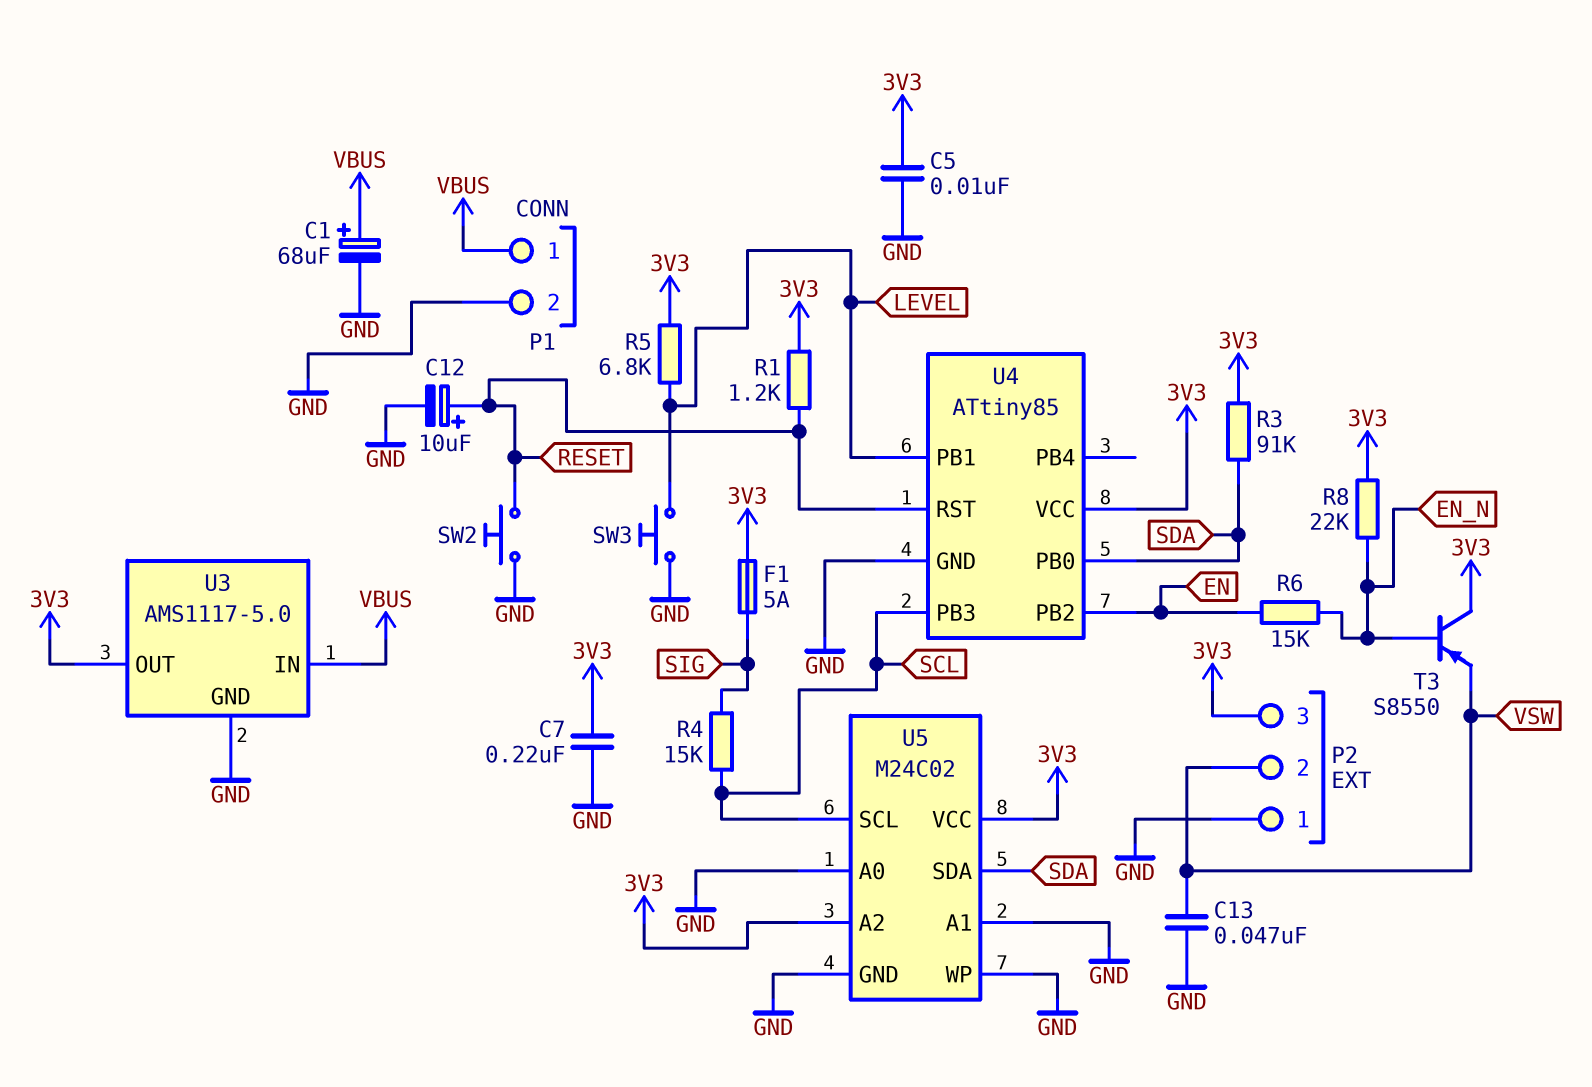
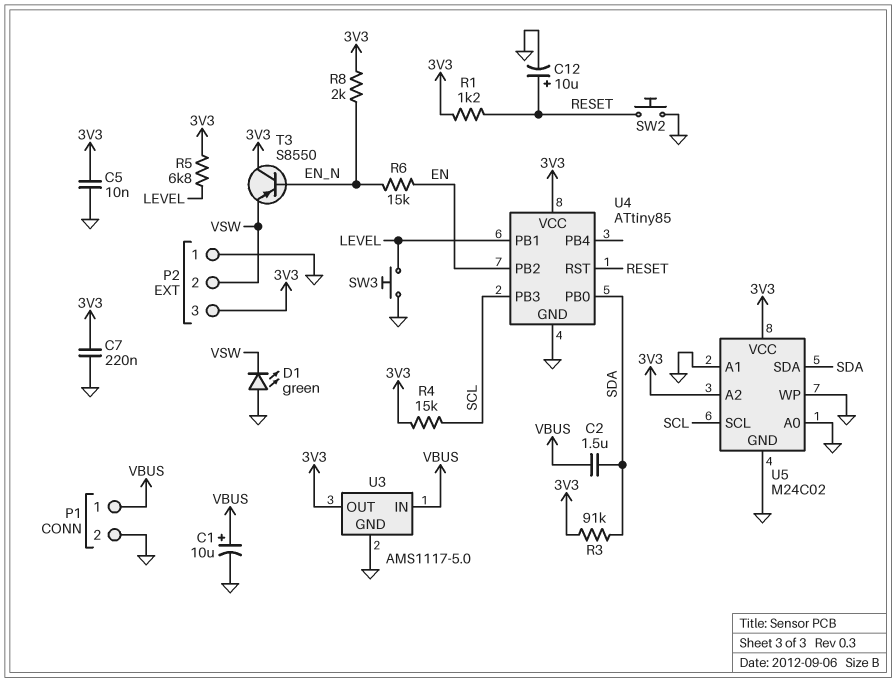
C1: 68uF (plus VBUS, minus GND) -> 10uF (plus VBUS, minus GND)
C2: none -> 1.5uF (SDA, VBUS)
C13: 47nF (GND, VSW) -> none
D1: none -> LED green (A GND, K VSW)
F1: 5A (3V3, SIG) -> none
R4: 15k (SCL, SIG) -> 15k (3V3, SCL)
R8: 22k (3V3, EN_N) -> 2k (3V3, EN_N)

